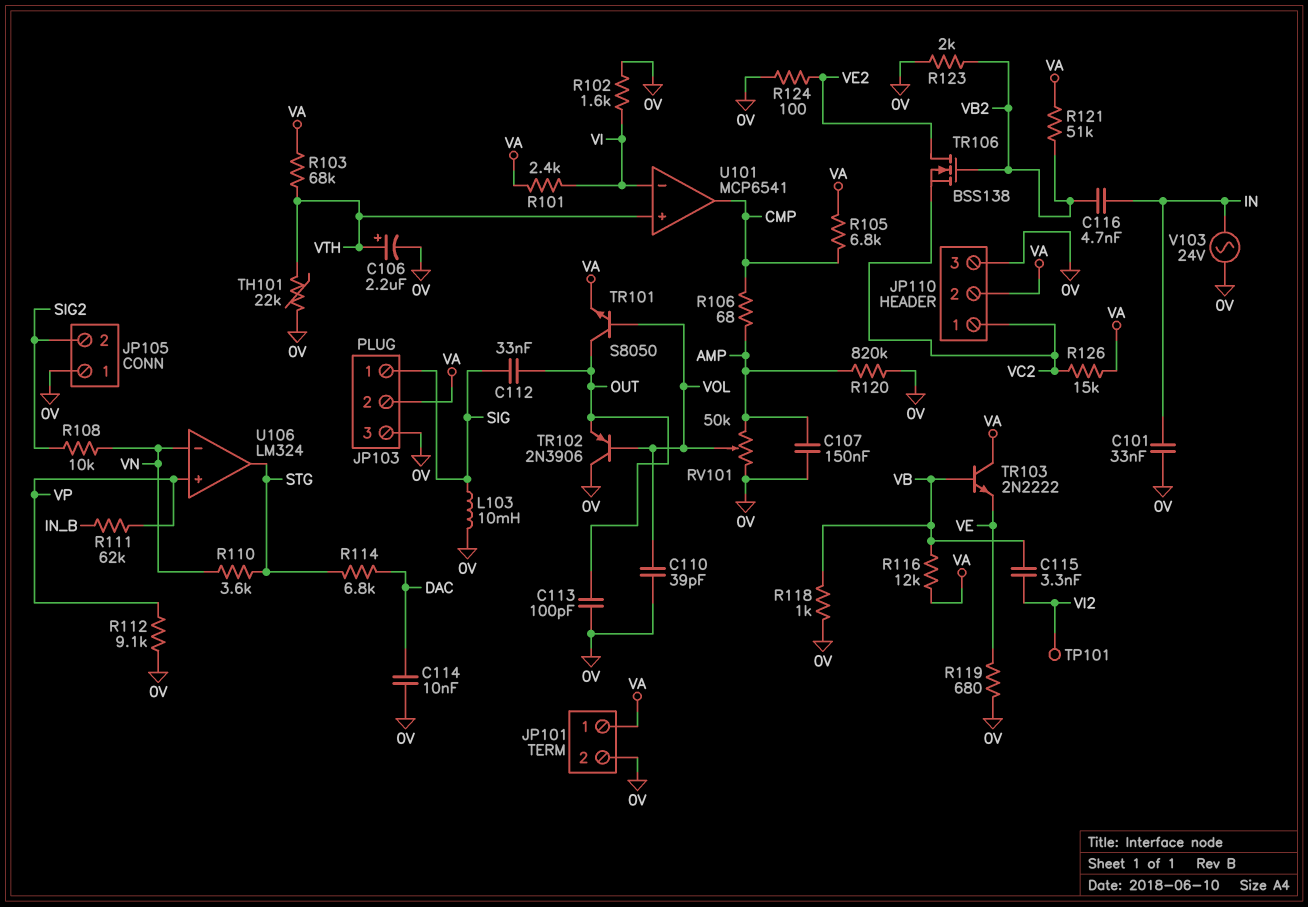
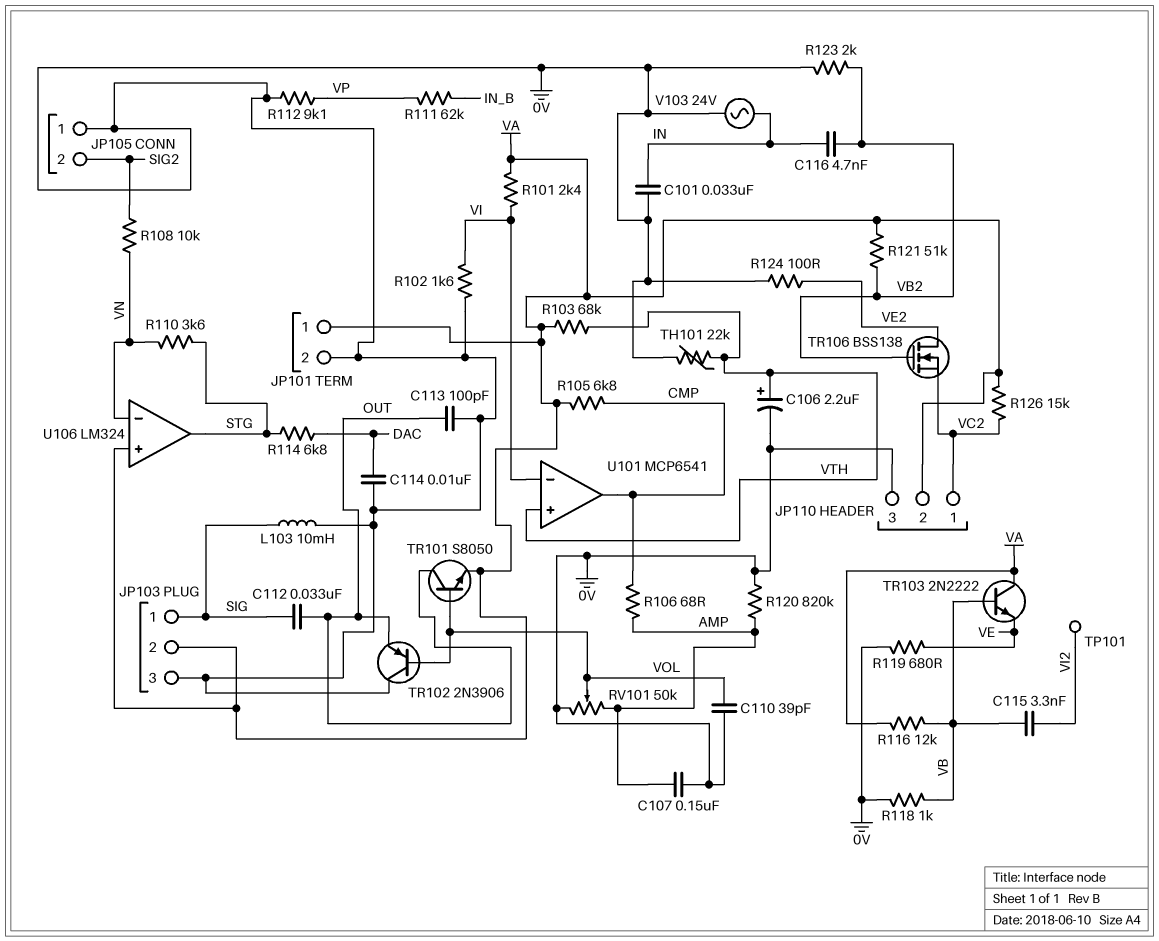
U106 pin in+: VP -> VA

